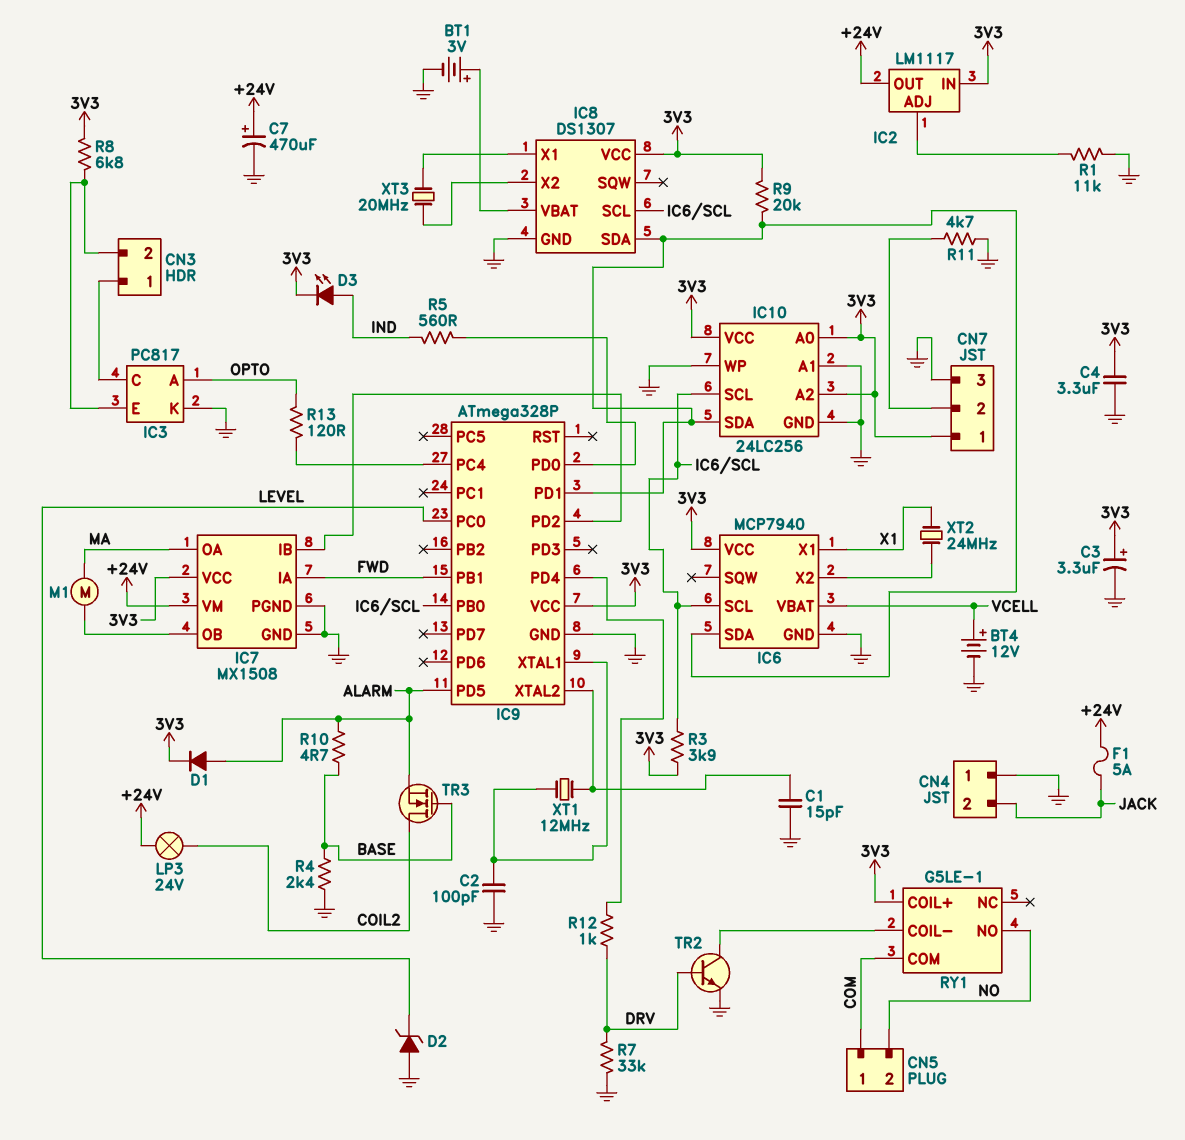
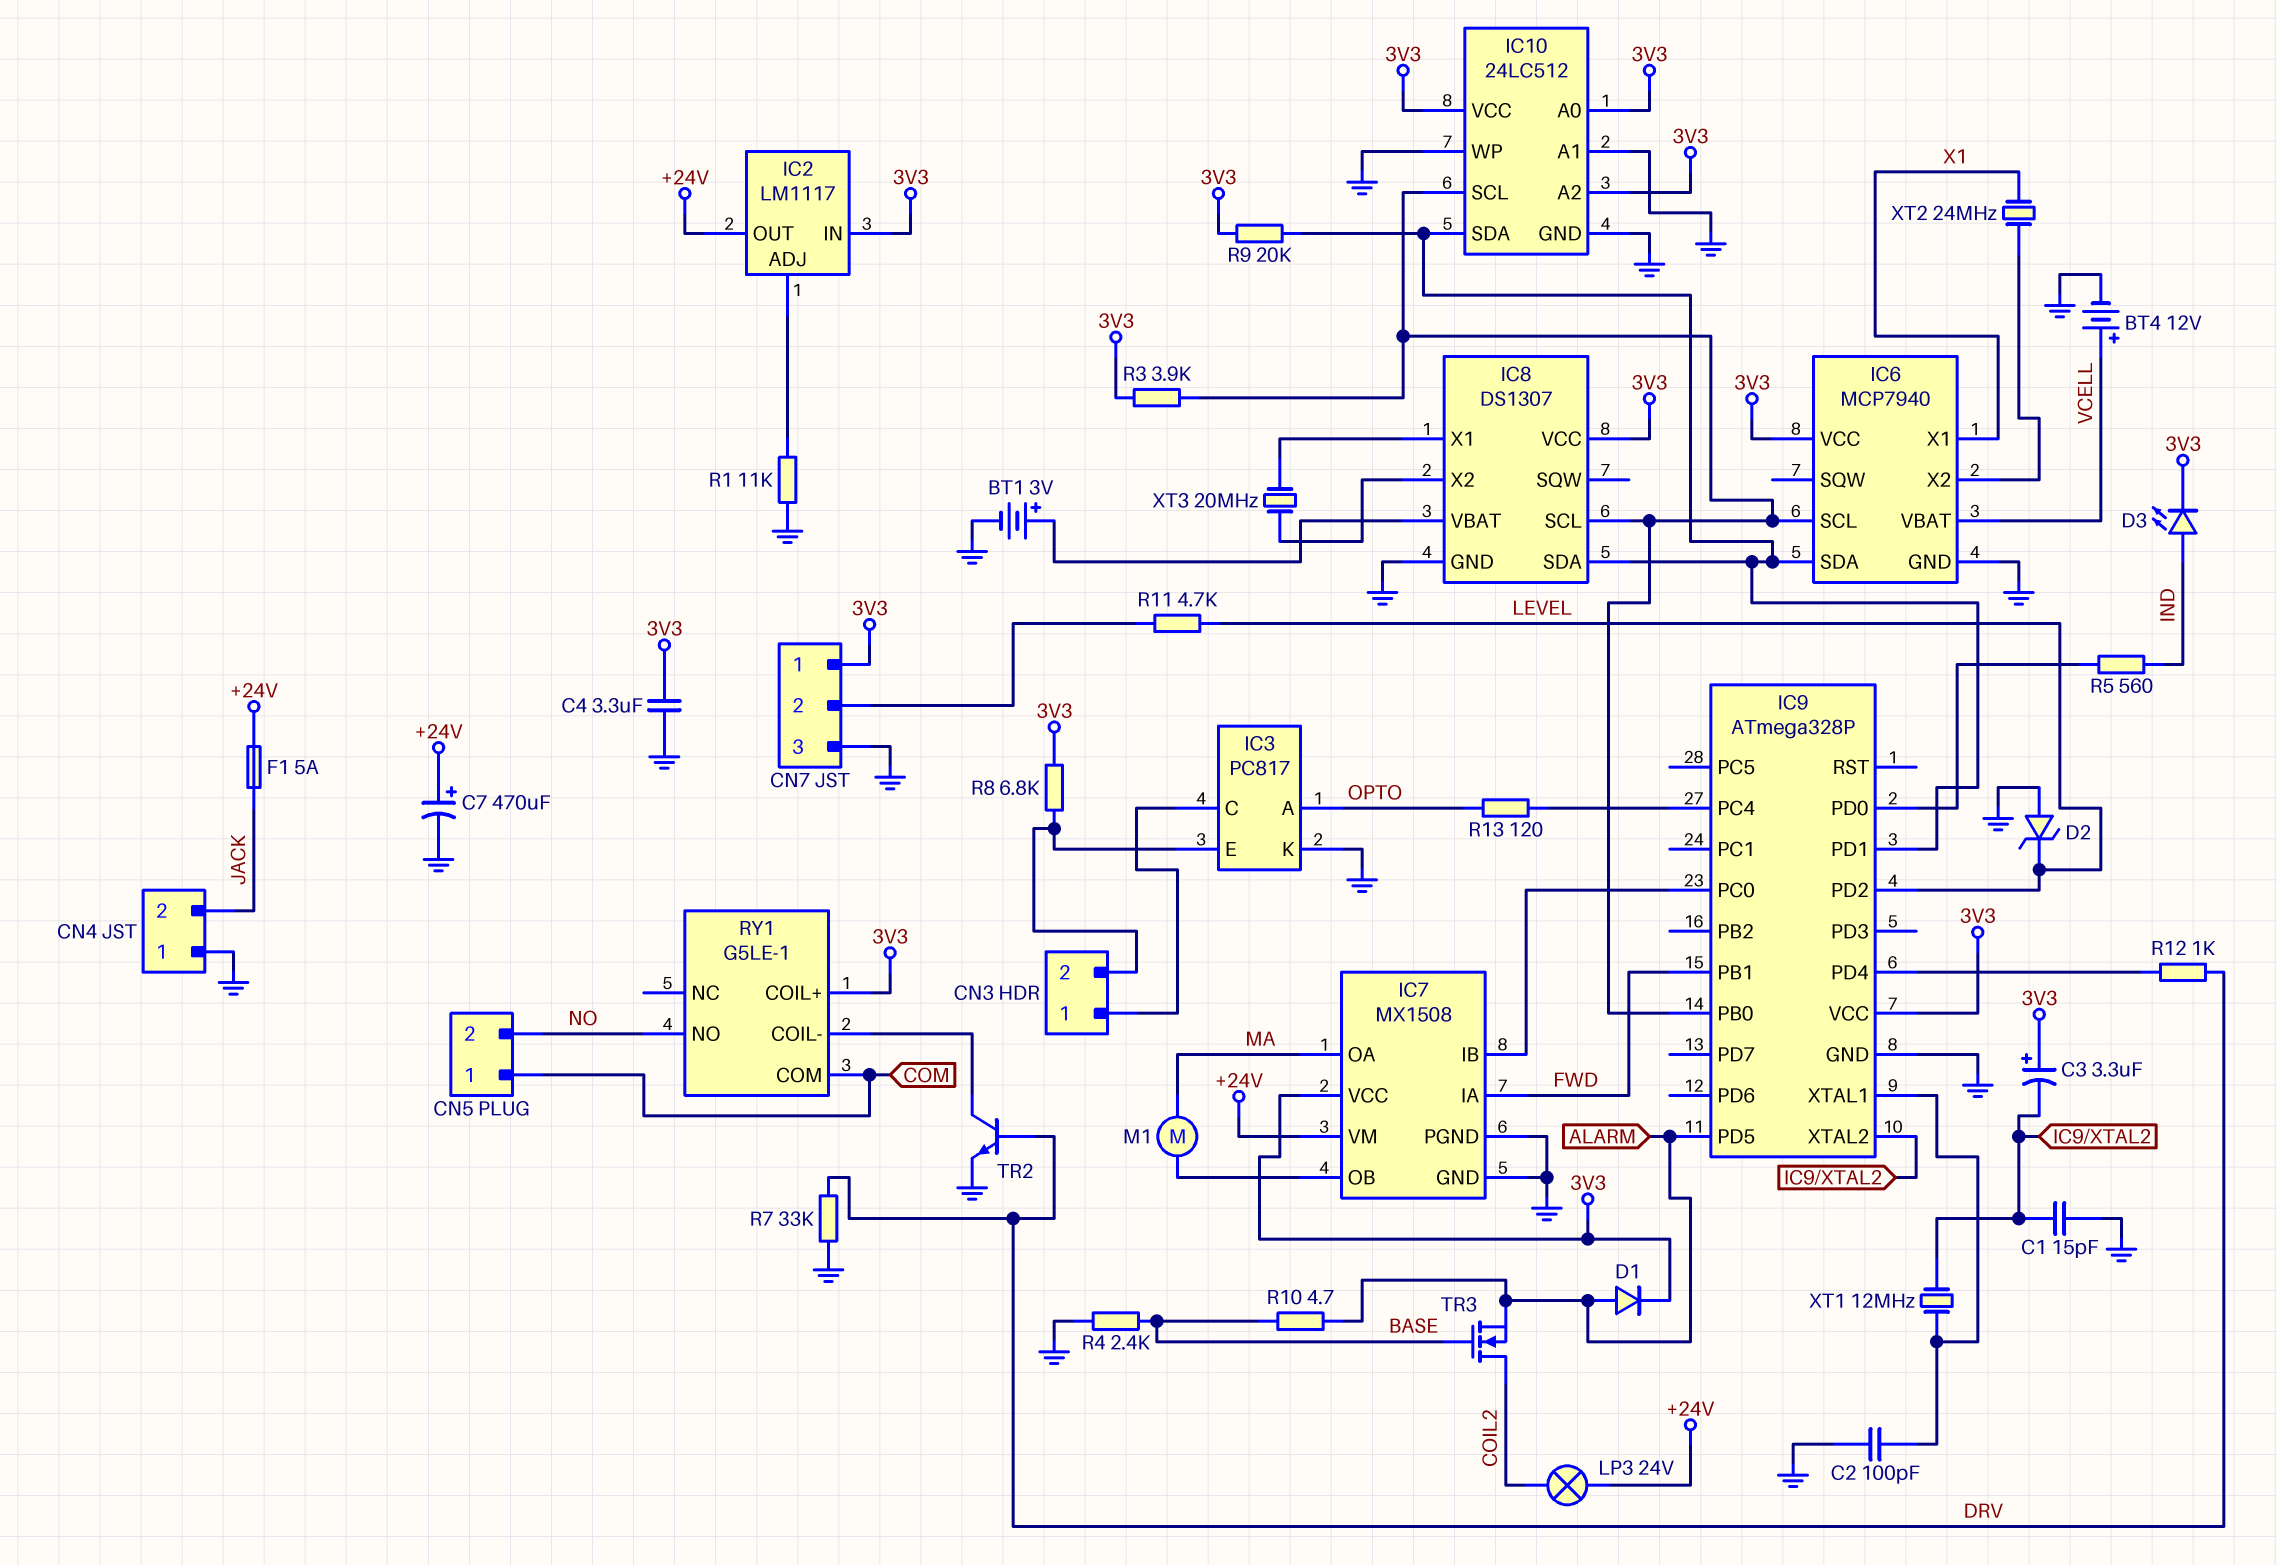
C3: 3.3uF (plus 3V3, minus GND) -> 3.3uF (plus 3V3, minus IC9/XTAL2)
IC9 pin PC0: LEVEL -> IC7/IB
IC9 pin PD2: IC7/IB -> LEVEL
IC10: 24LC256 -> 24LC512
R11: 4.7k (CN7/2, GND) -> 4.7k (CN7/2, LEVEL)

